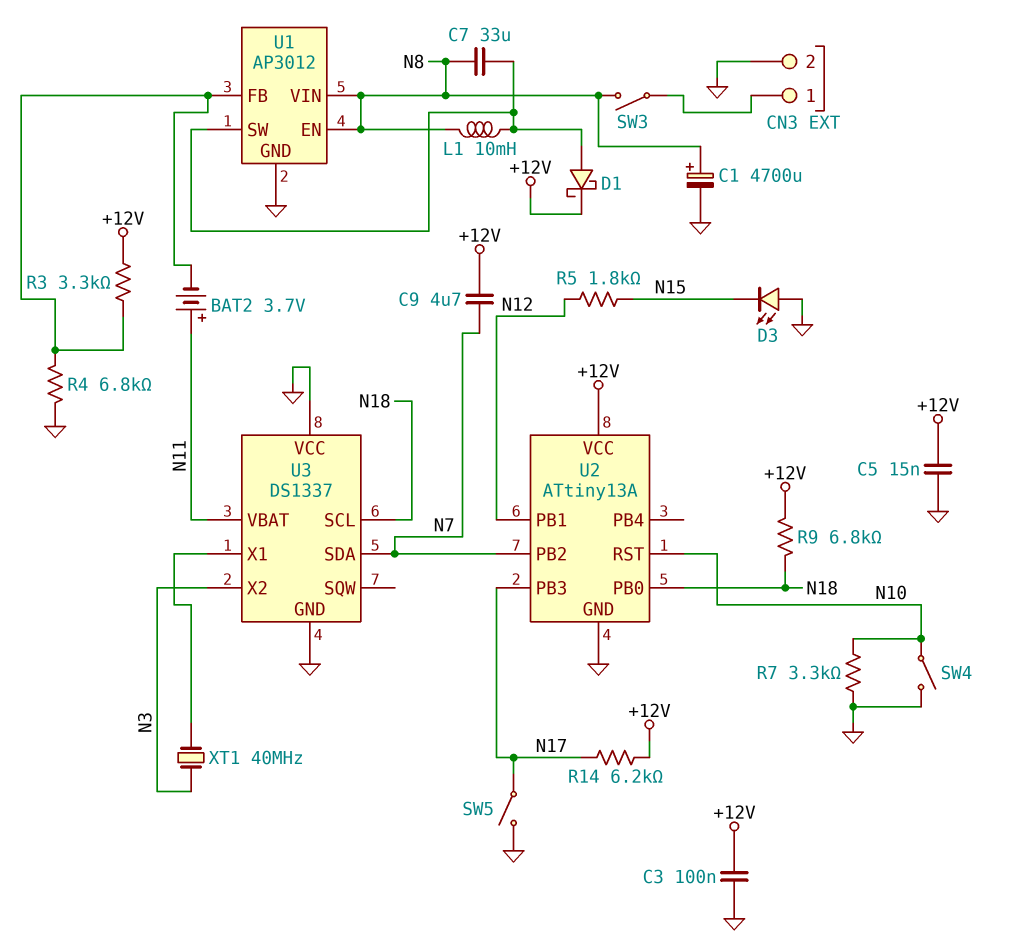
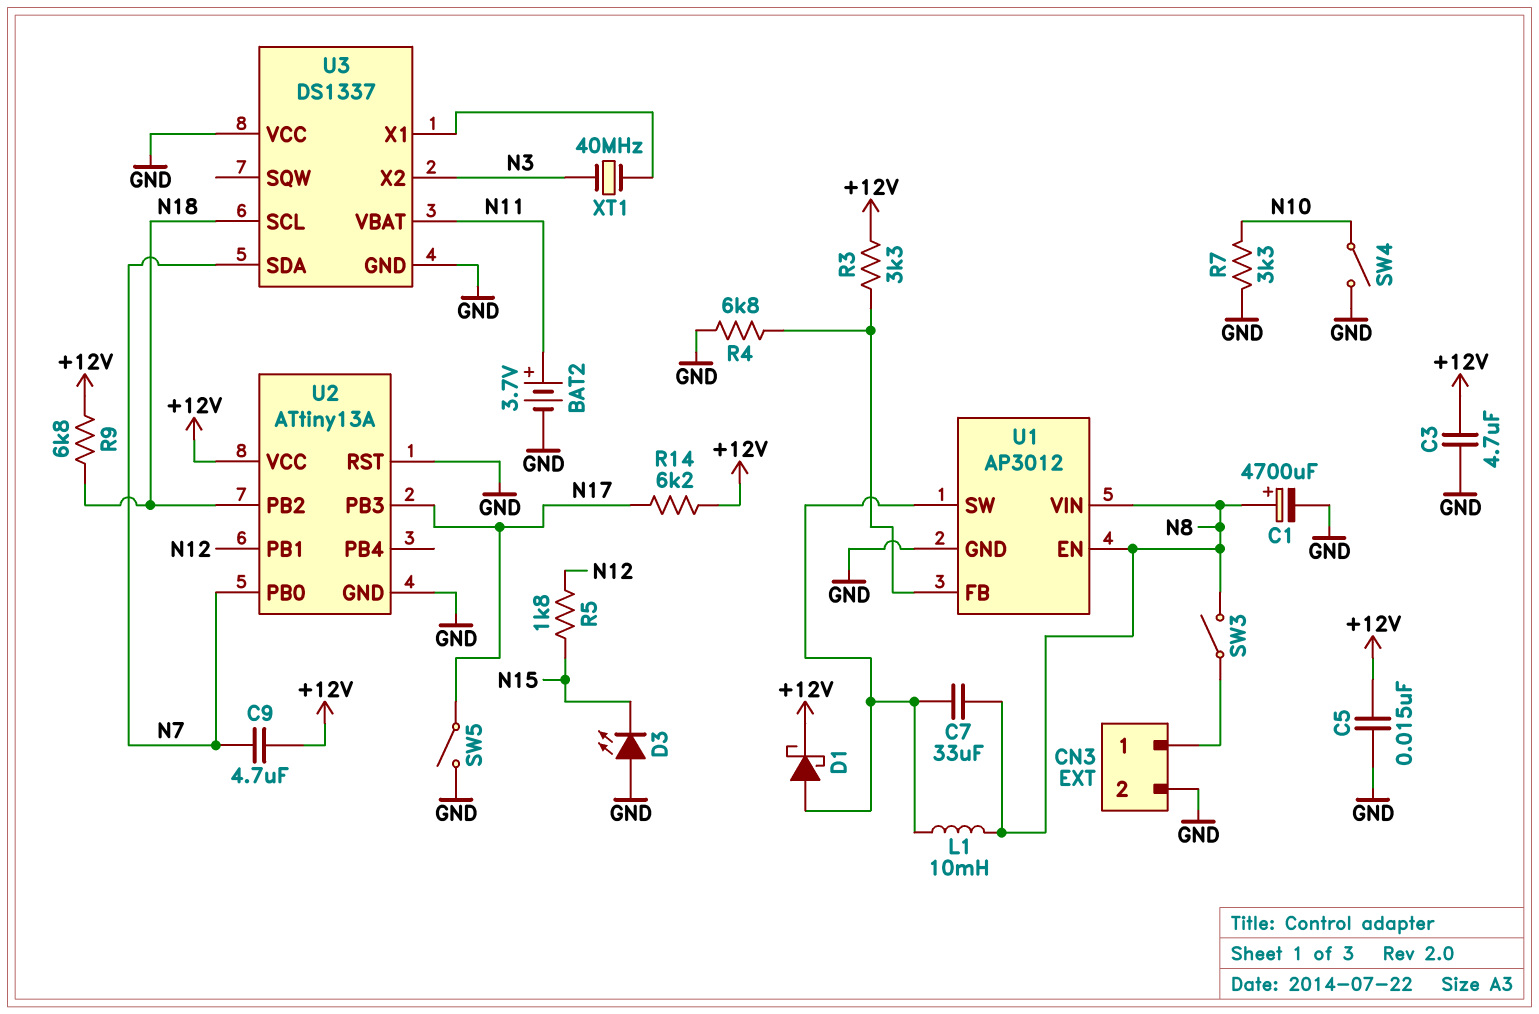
BAT2: 3.7V (plus N11, minus U1/FB) -> 3.7V (plus N11, minus GND)
C3: 100nF (+12V, GND) -> 4.7uF (+12V, GND)
U2 pin PB0: N18 -> N7
U2 pin PB2: N7 -> N18
U2 pin RST: N10 -> GND

